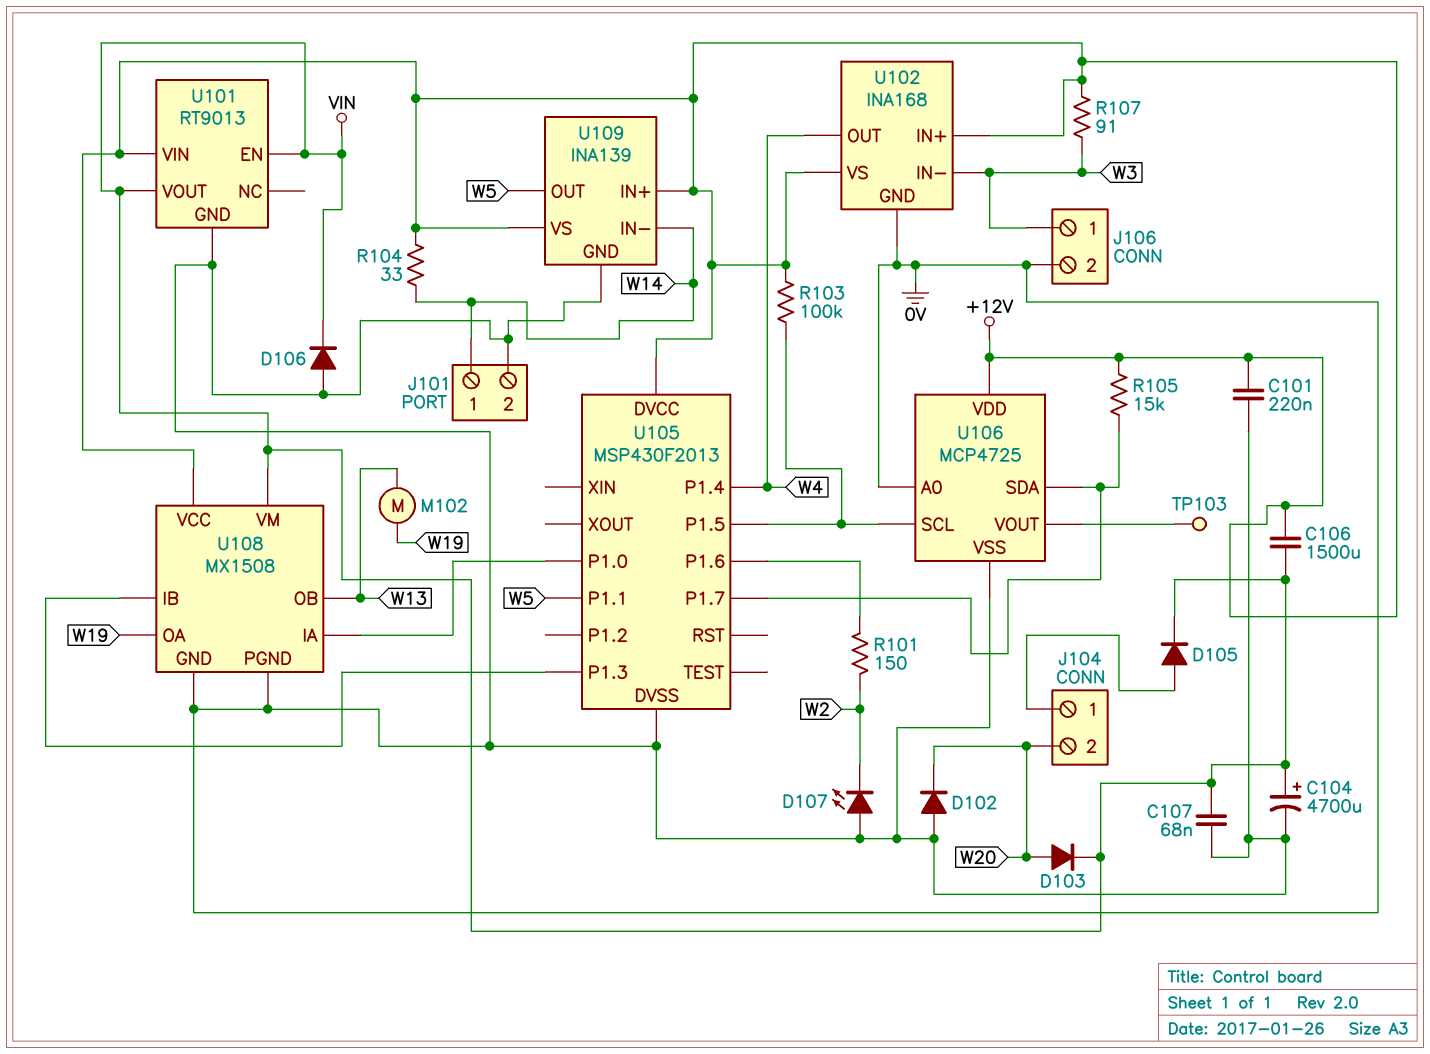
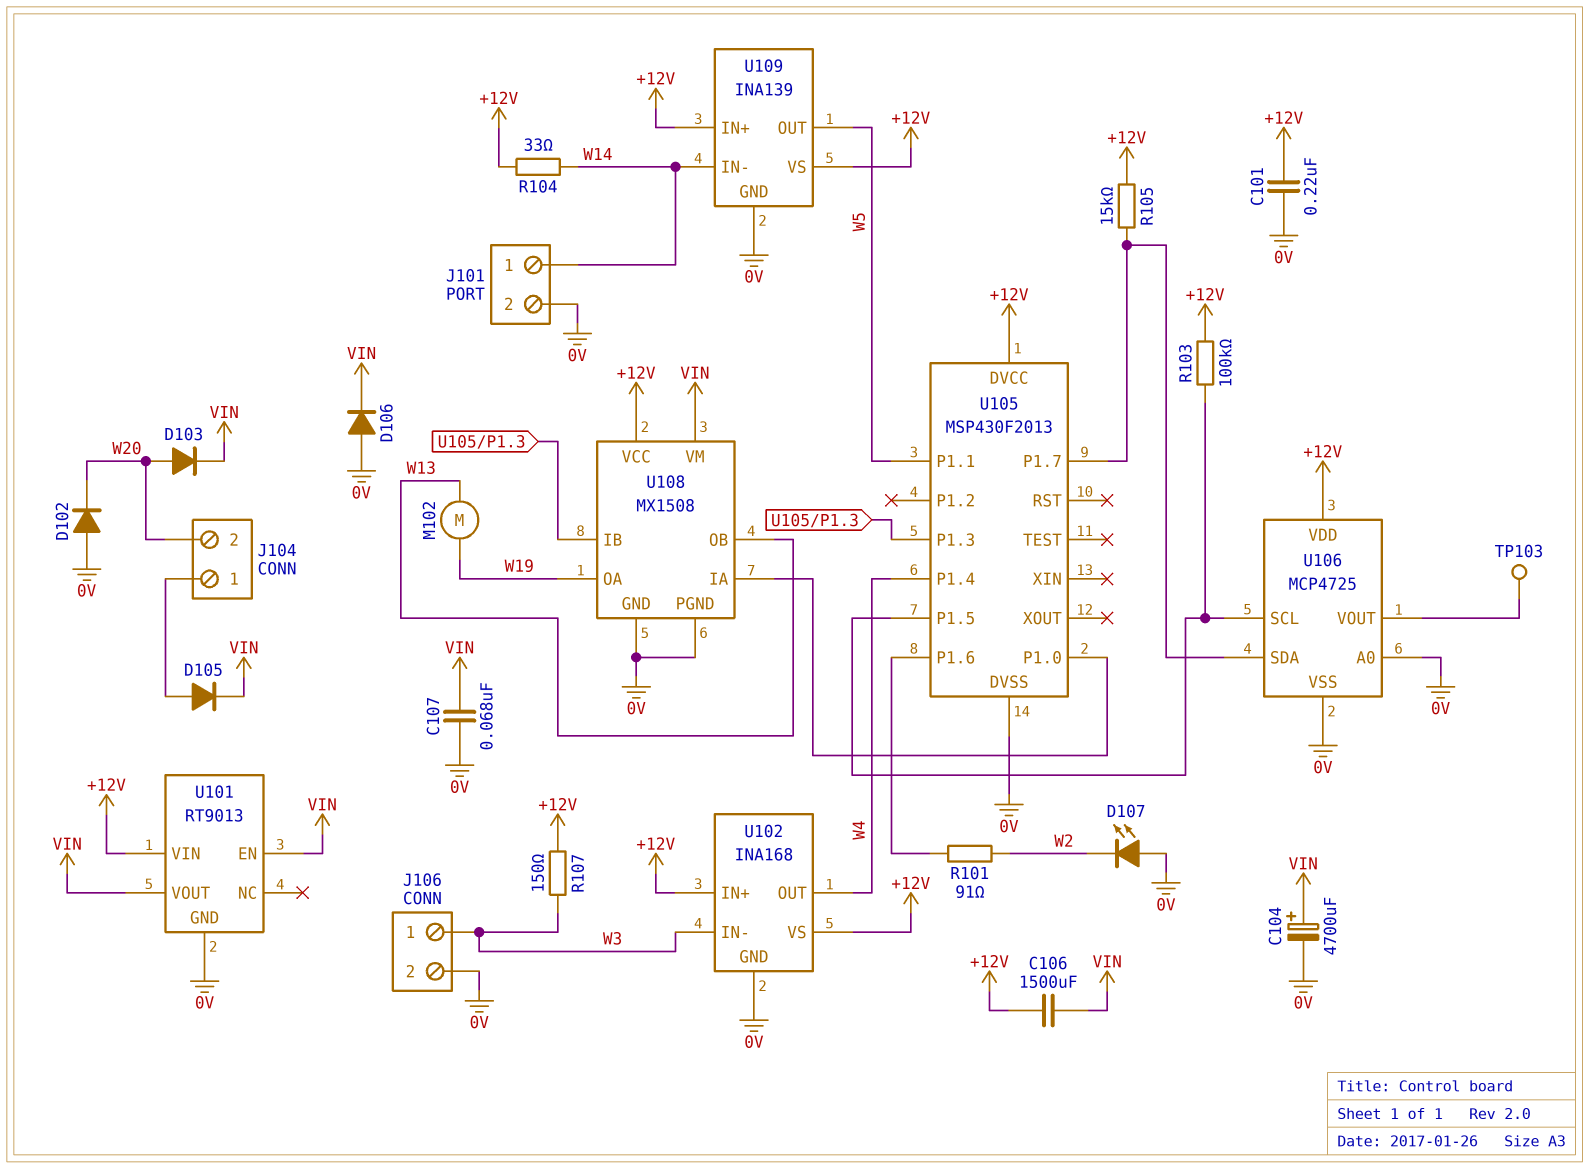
R101: 150 (U105/P1.6, W2) -> 91 (U105/P1.6, W2)
R107: 91 (+12V, W3) -> 150 (+12V, W3)

